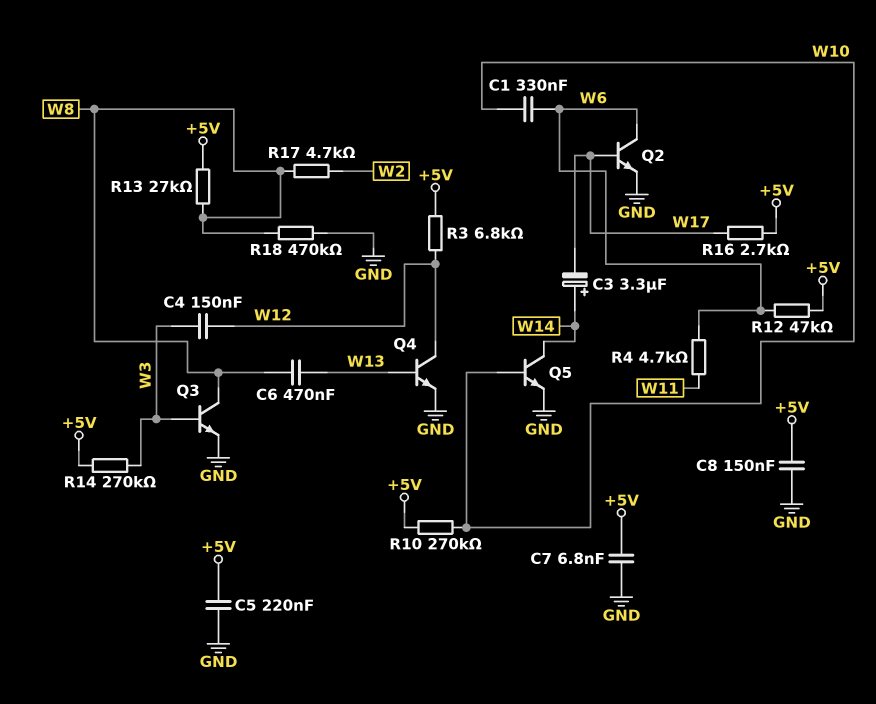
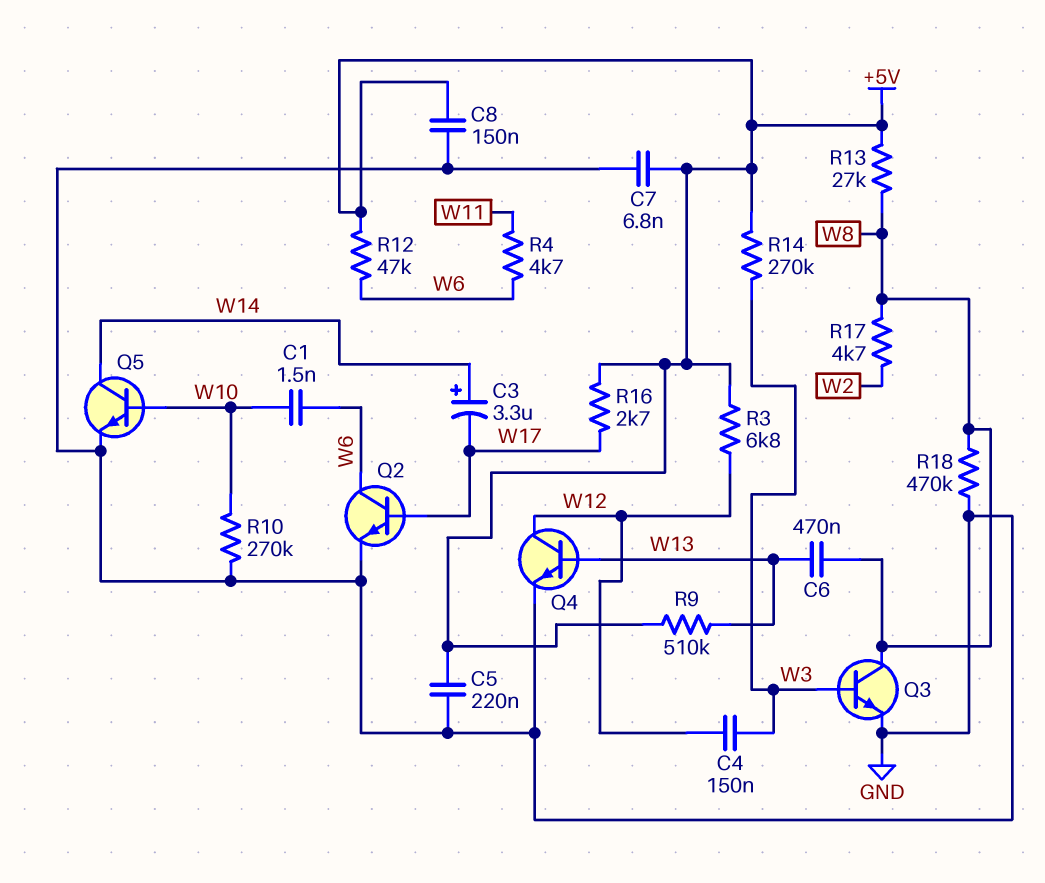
C1: 330nF (W6, W10) -> 1.5nF (W6, W10)
R9: none -> 510k (+5V, W13)
R10: 270k (+5V, W10) -> 270k (GND, W10)

